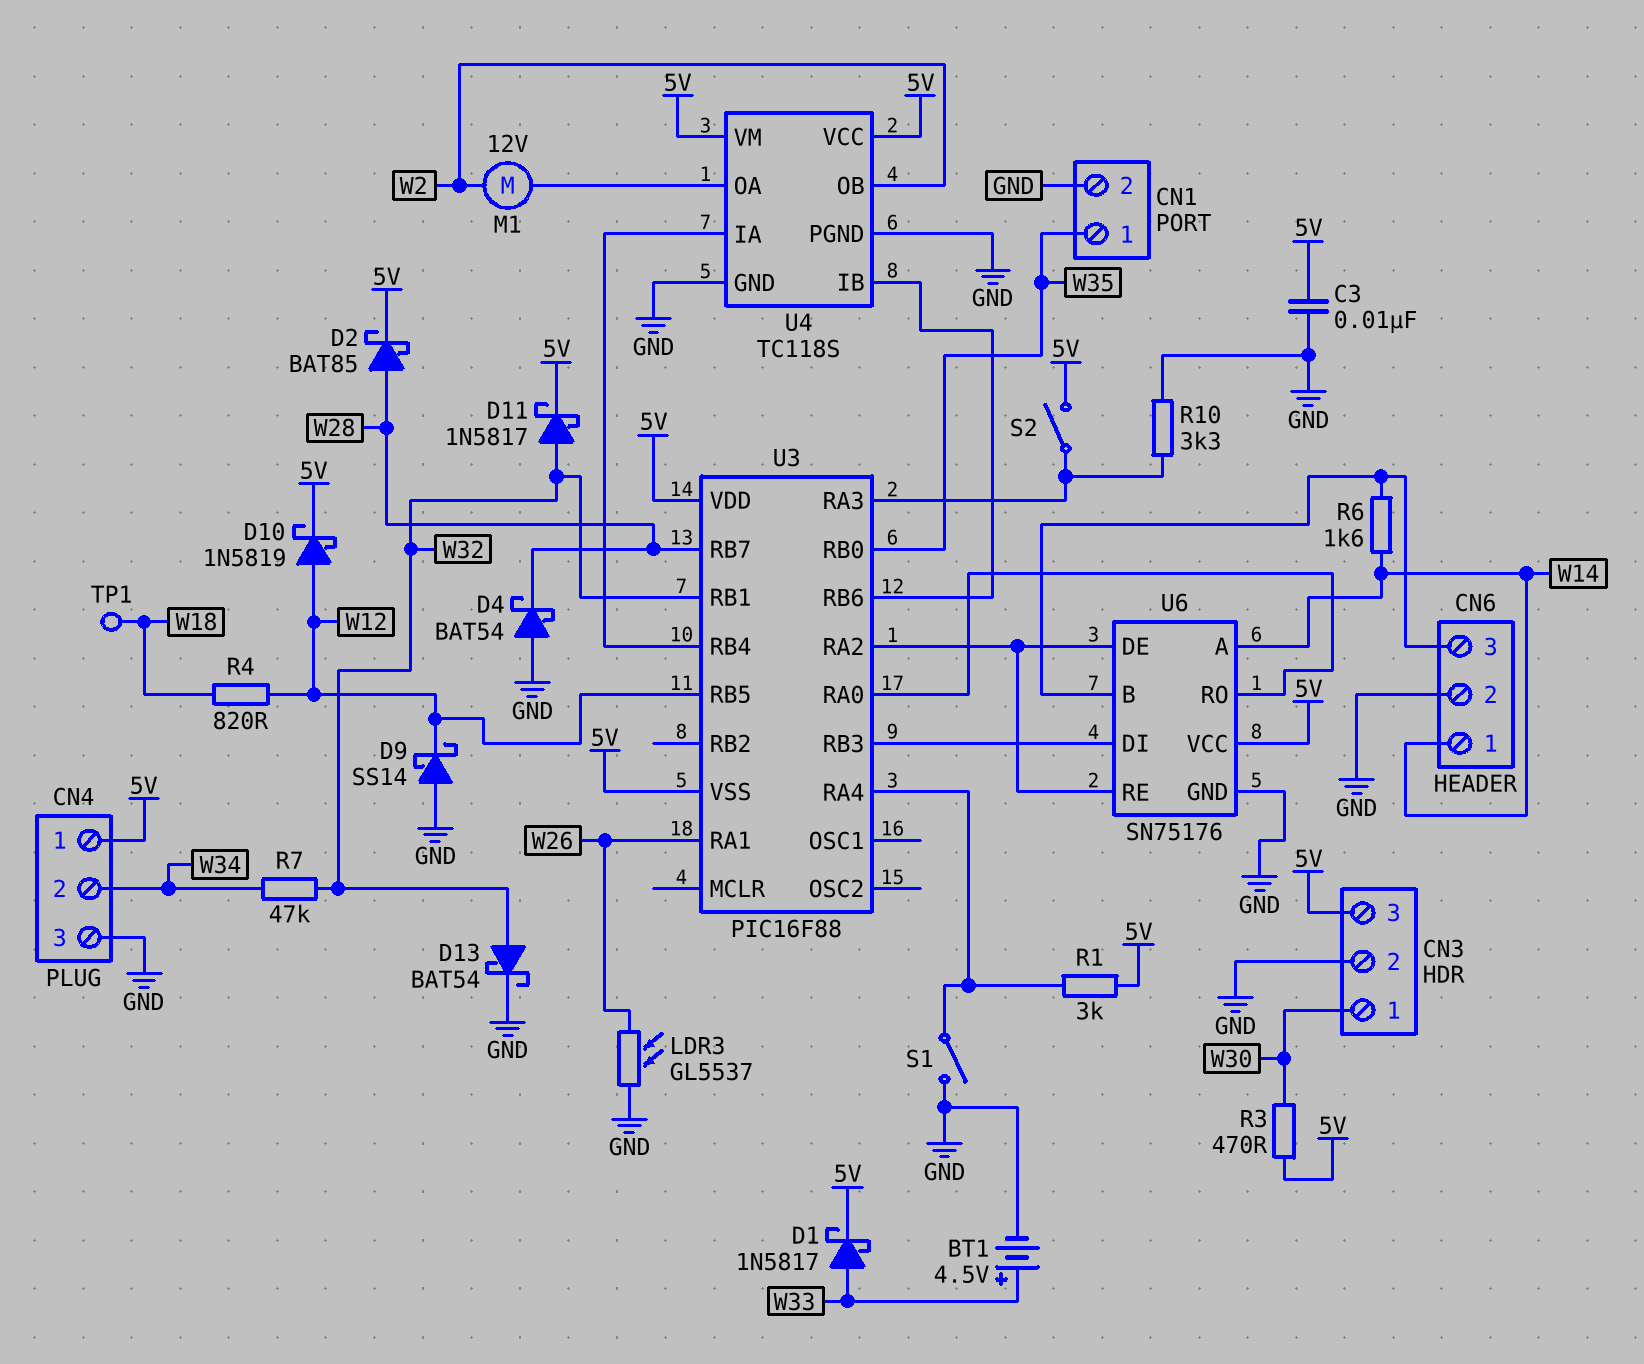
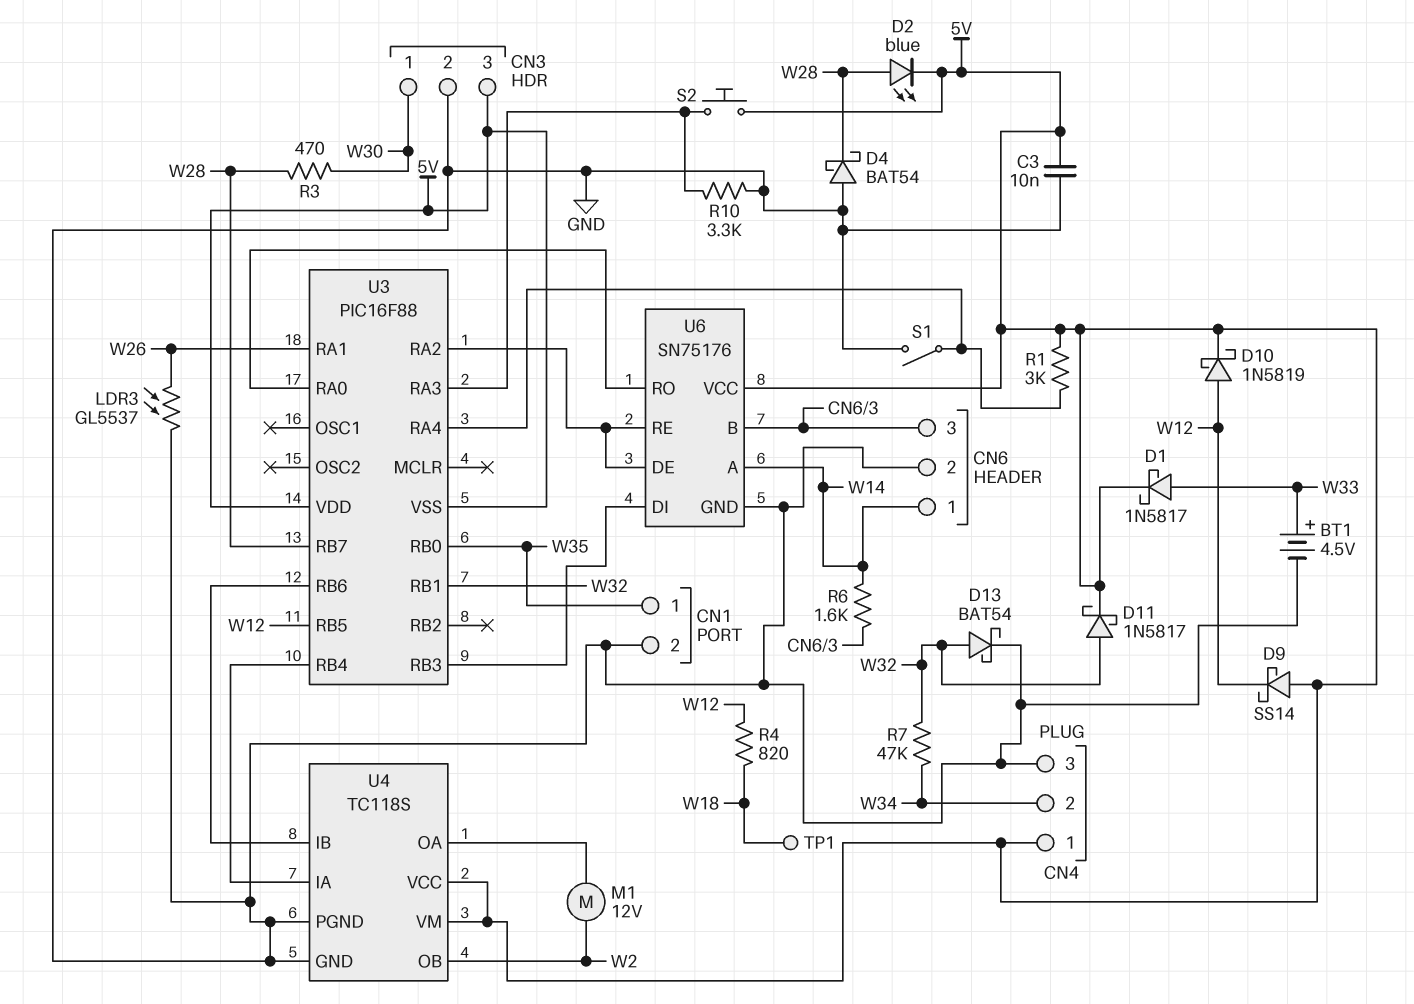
D2: schottky BAT85 (A W28, K 5V) -> LED blue (A W28, K 5V)
D9: schottky SS14 (A GND, K W12) -> schottky SS14 (A 5V, K W12)
R3: 470 (5V, W30) -> 470 (W28, W30)
S2: switch (5V, U3/RA3) -> button (5V, U3/RA3)

